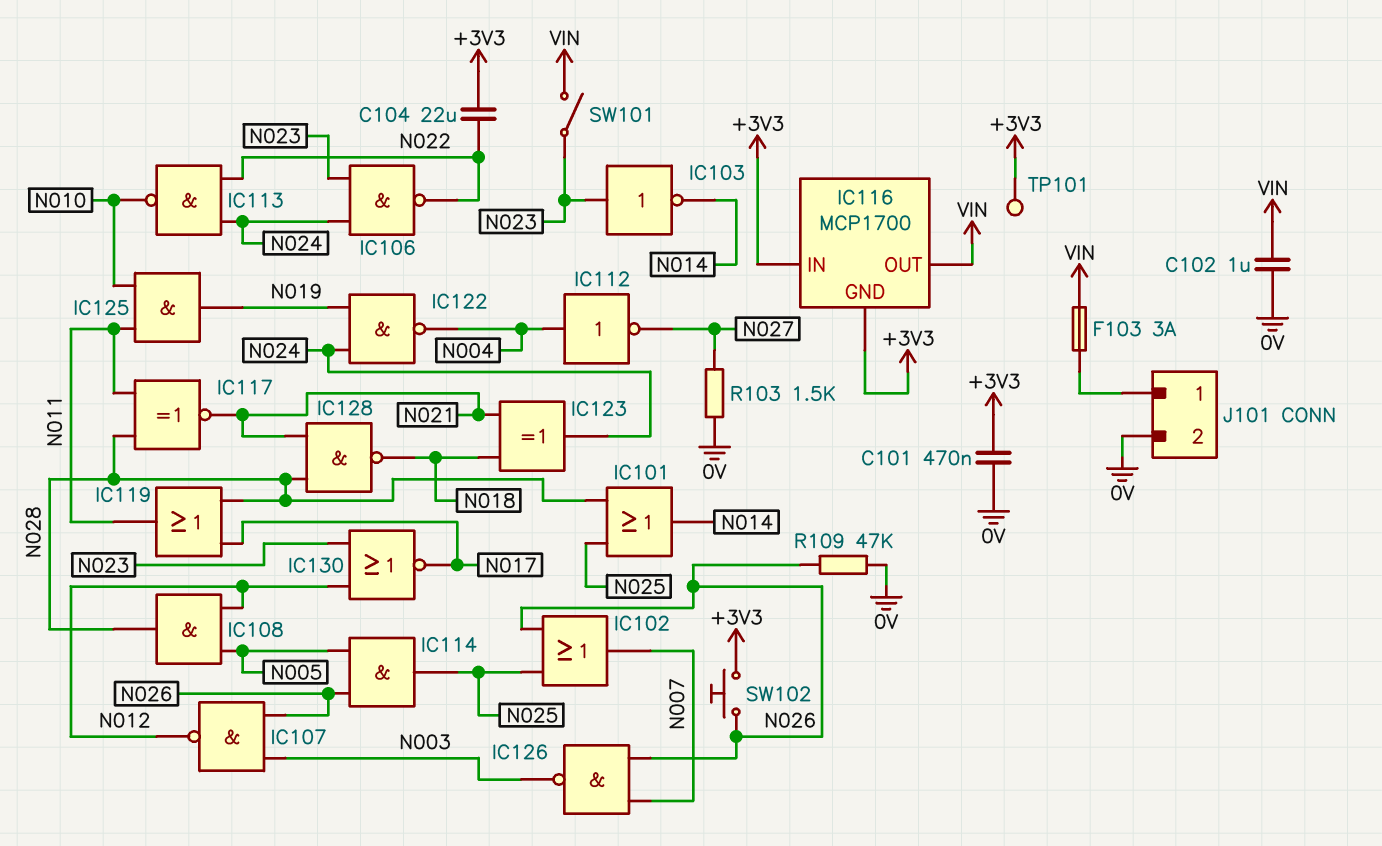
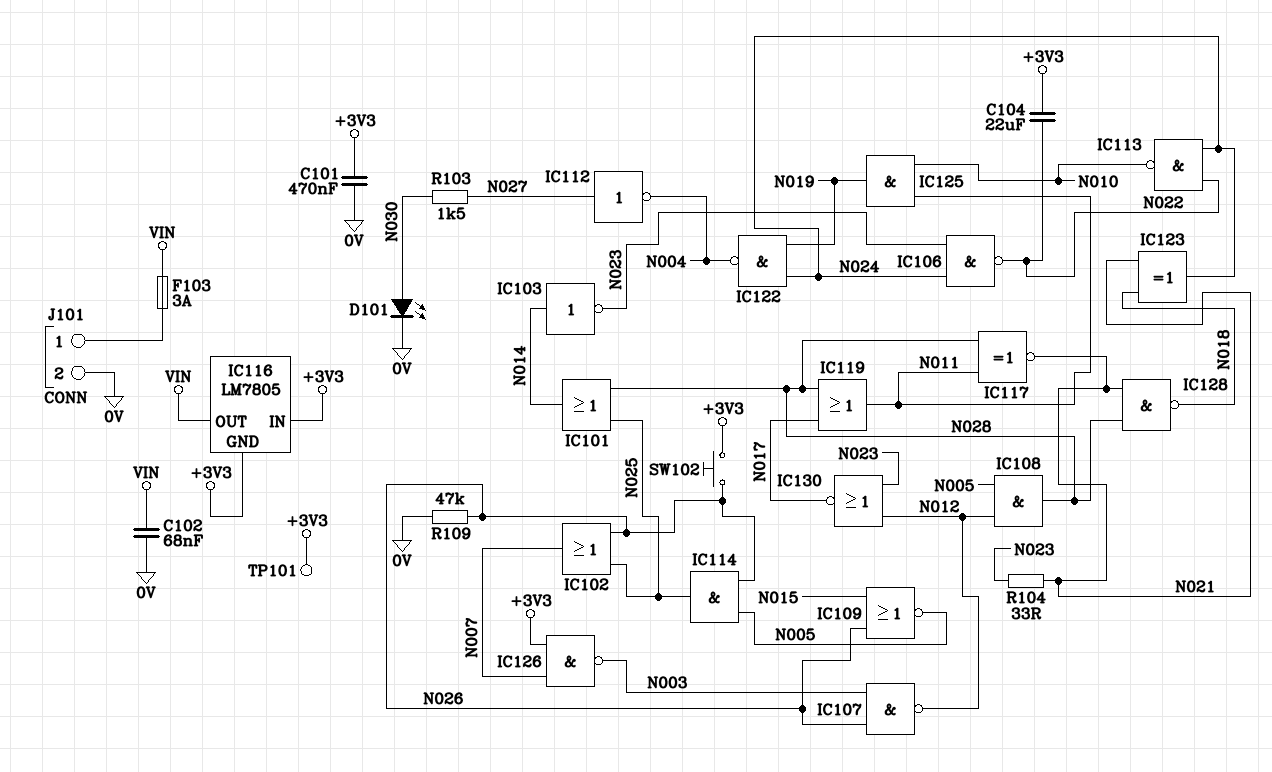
C102: 1uF (0V, VIN) -> 68nF (0V, VIN)
D101: none -> LED (A N030, K 0V)
IC103: NOT (in N023, out N014) -> NOT (in N014, out N023)
IC109: none -> NOR (in N015, in N026, out N005)
IC112: NOT (in N004, out N027) -> NOT (in N027, out N004)
IC116: MCP1700 -> LM7805
IC126: NAND (in N007, in N026, out N003) -> NAND (in +3V3, in N007, out N003)
R103: 1.5k (0V, N027) -> 1.5k (N027, N030)
R104: none -> 33 (N021, N023)
SW101: switch (N023, VIN) -> none

